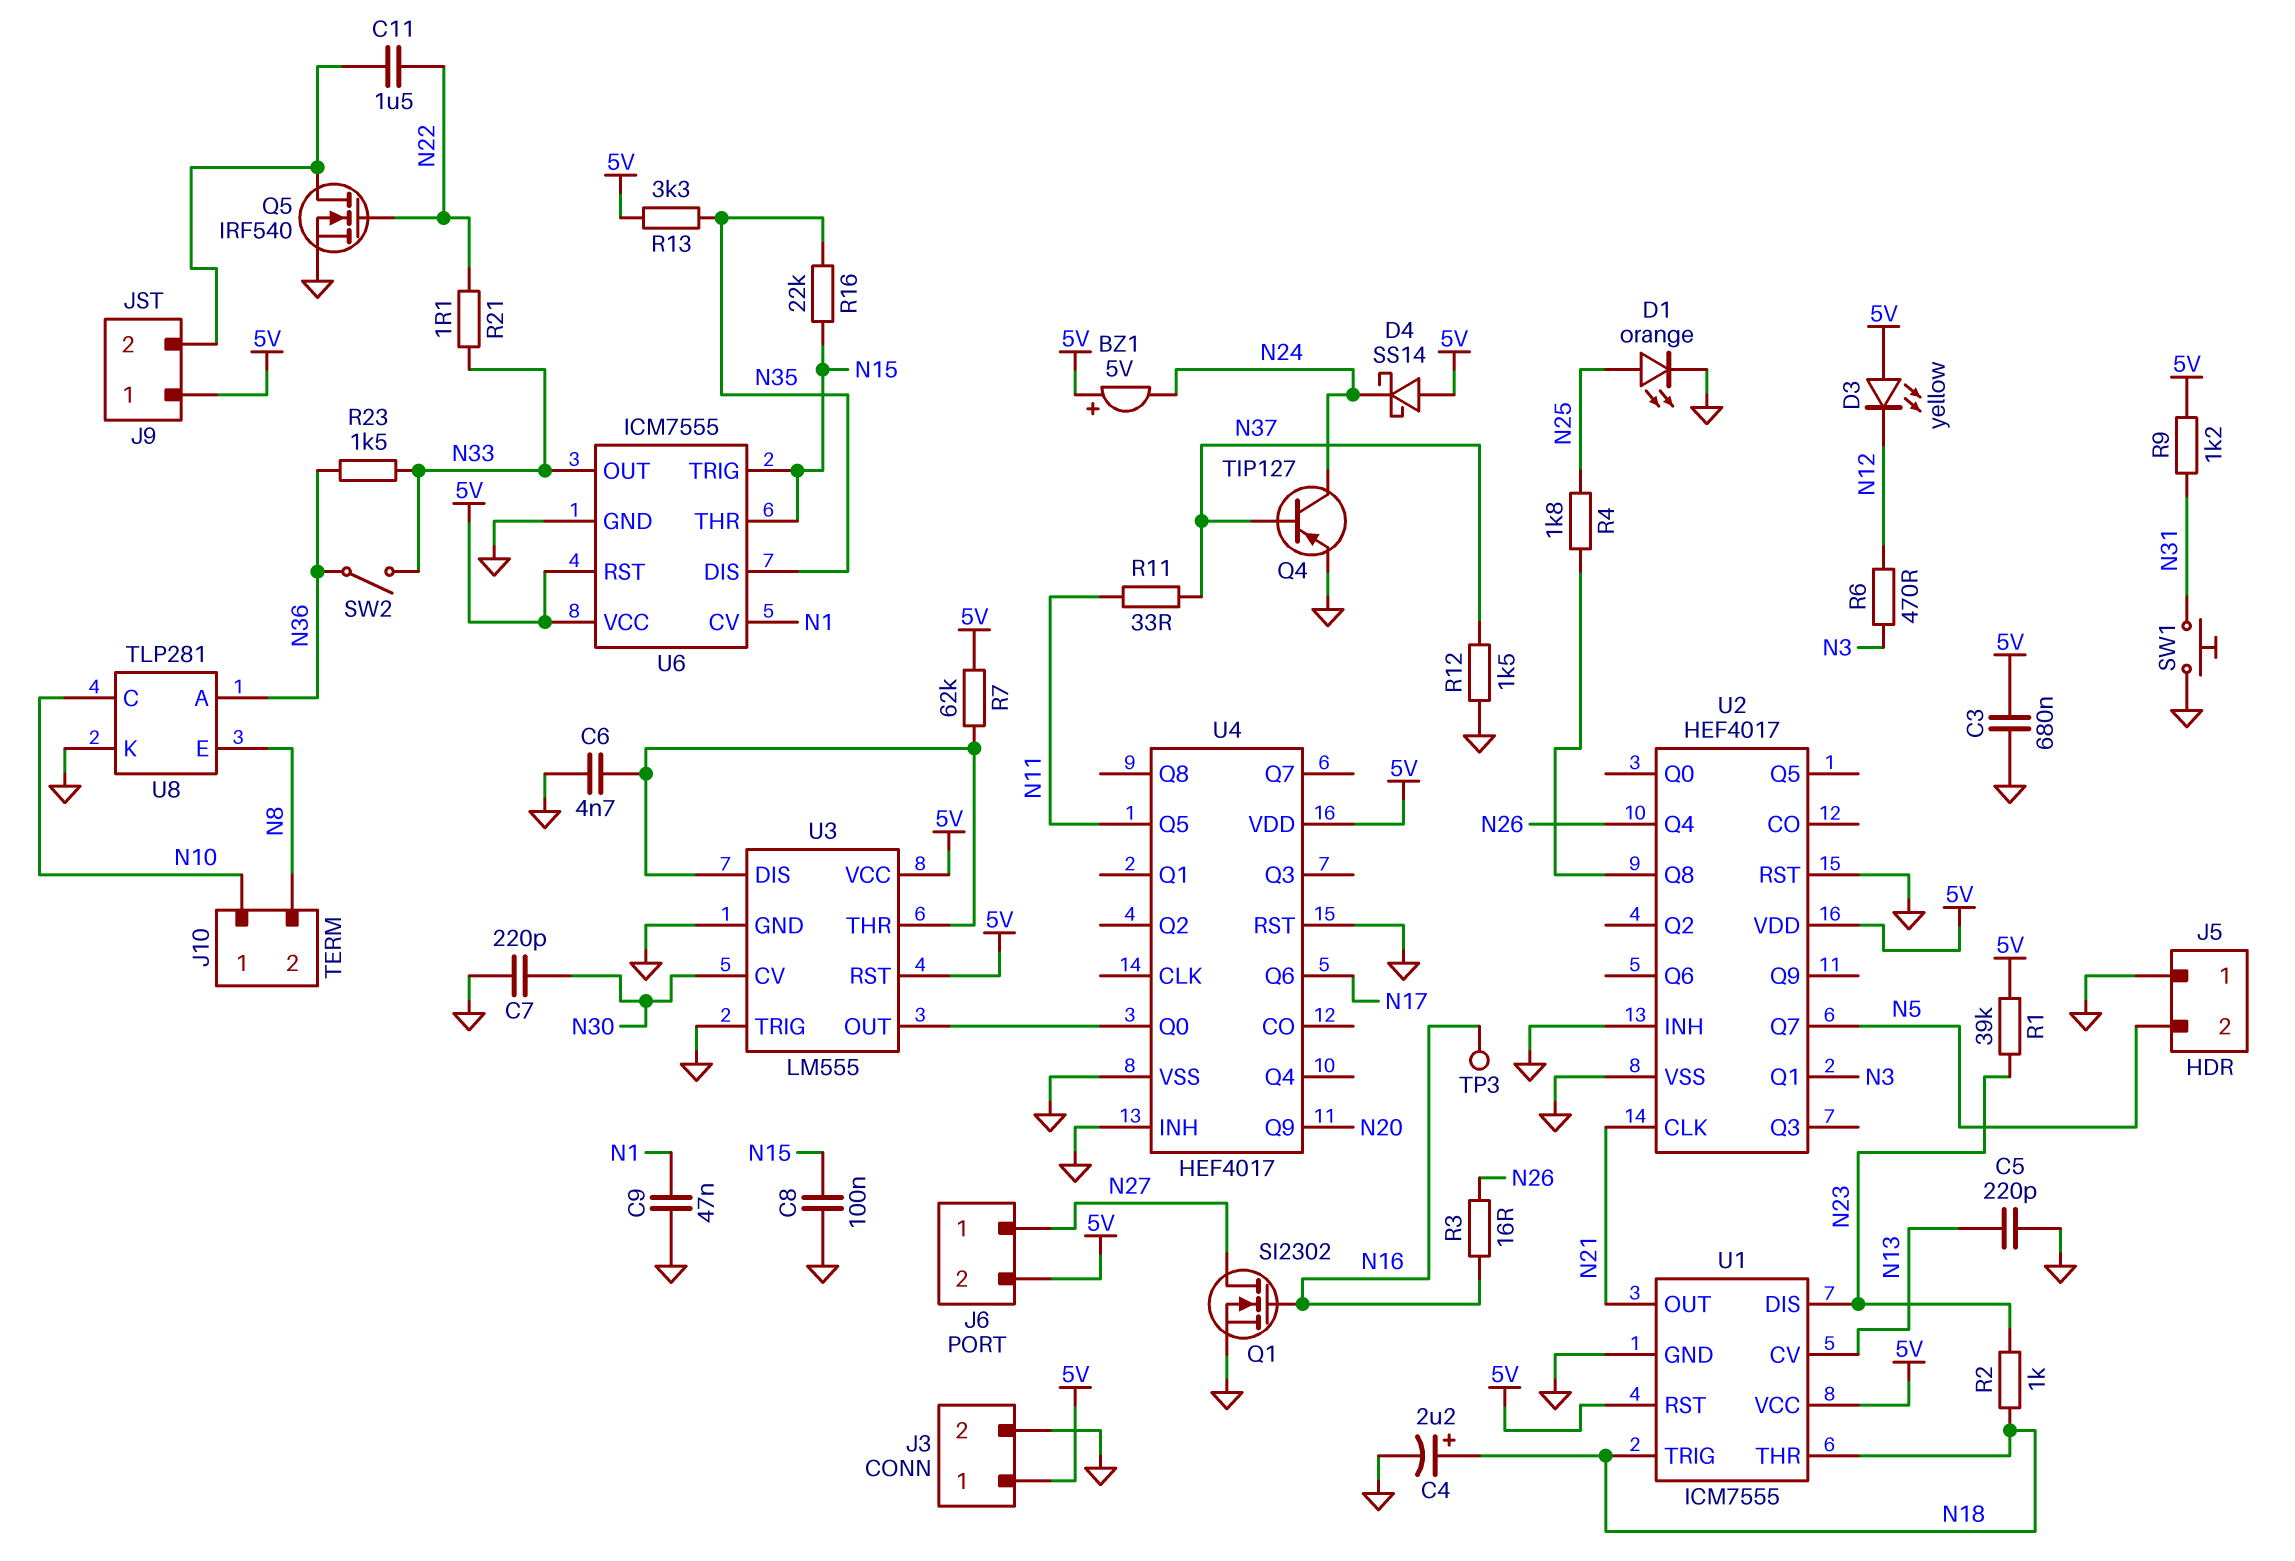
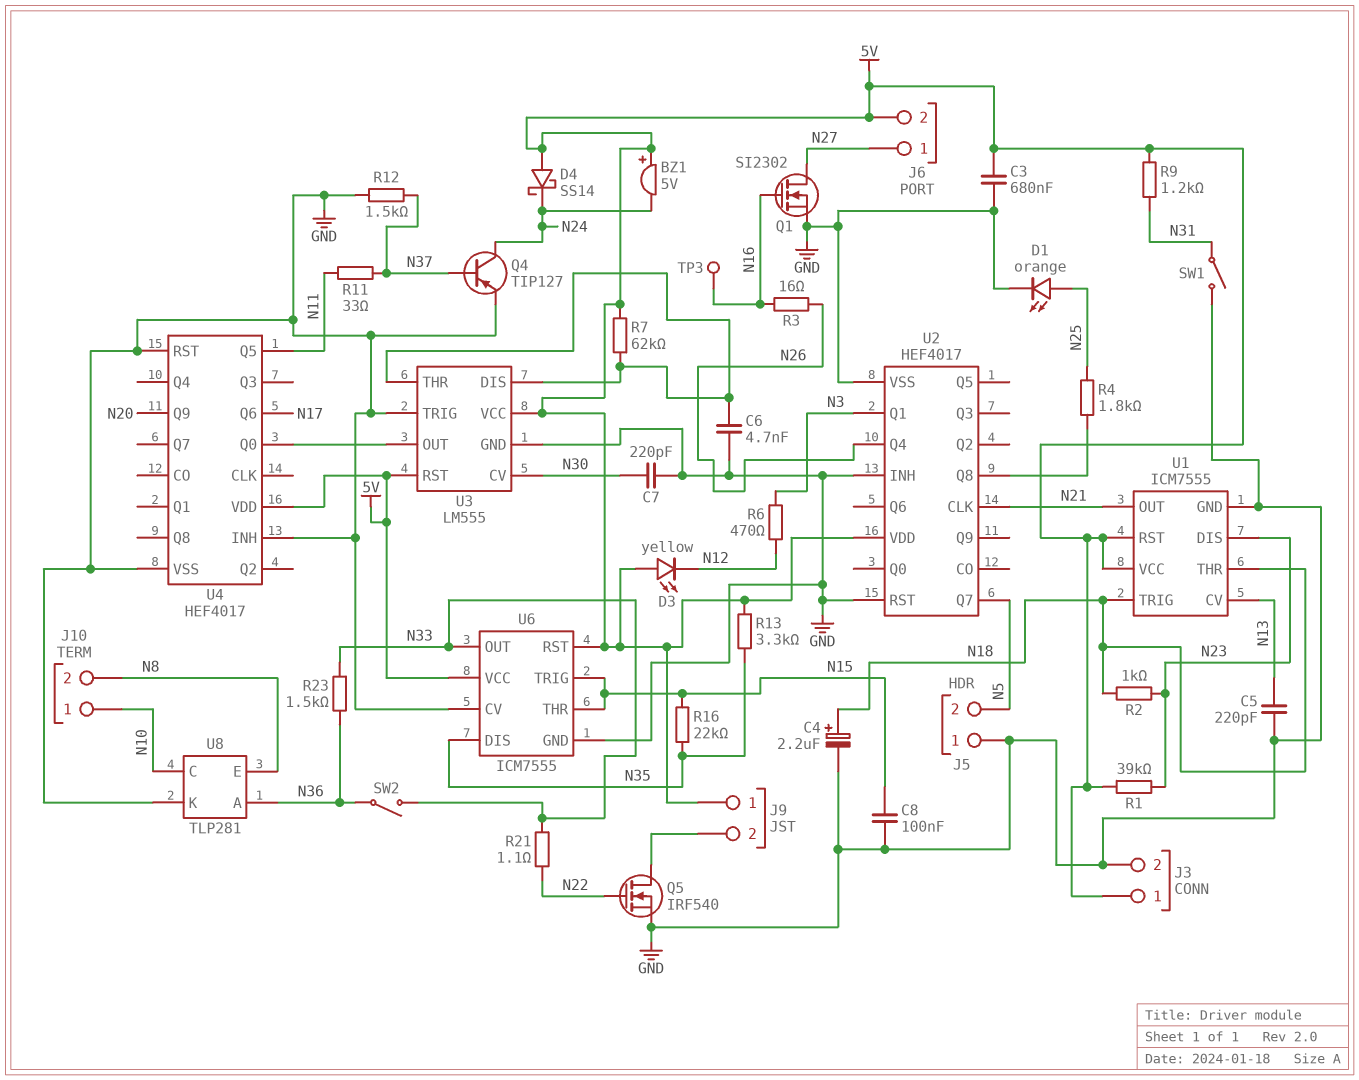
C9: 47nF (GND, N1) -> none
C11: 1.5uF (J9/2, N22) -> none
SW1: button (GND, N31) -> switch (GND, N31)
U6 pin CV: N1 -> GND

